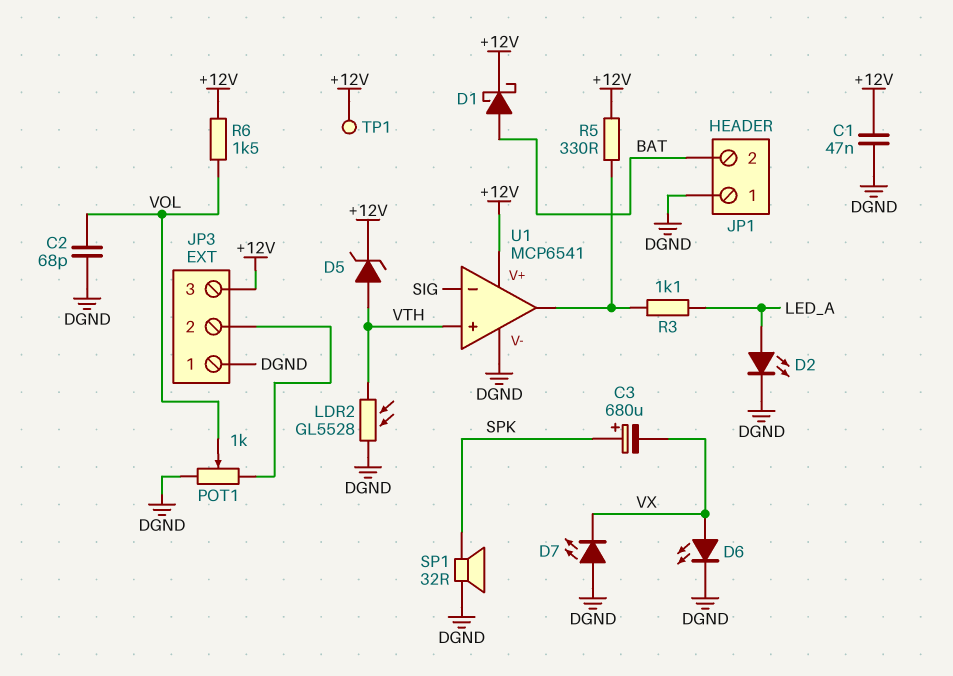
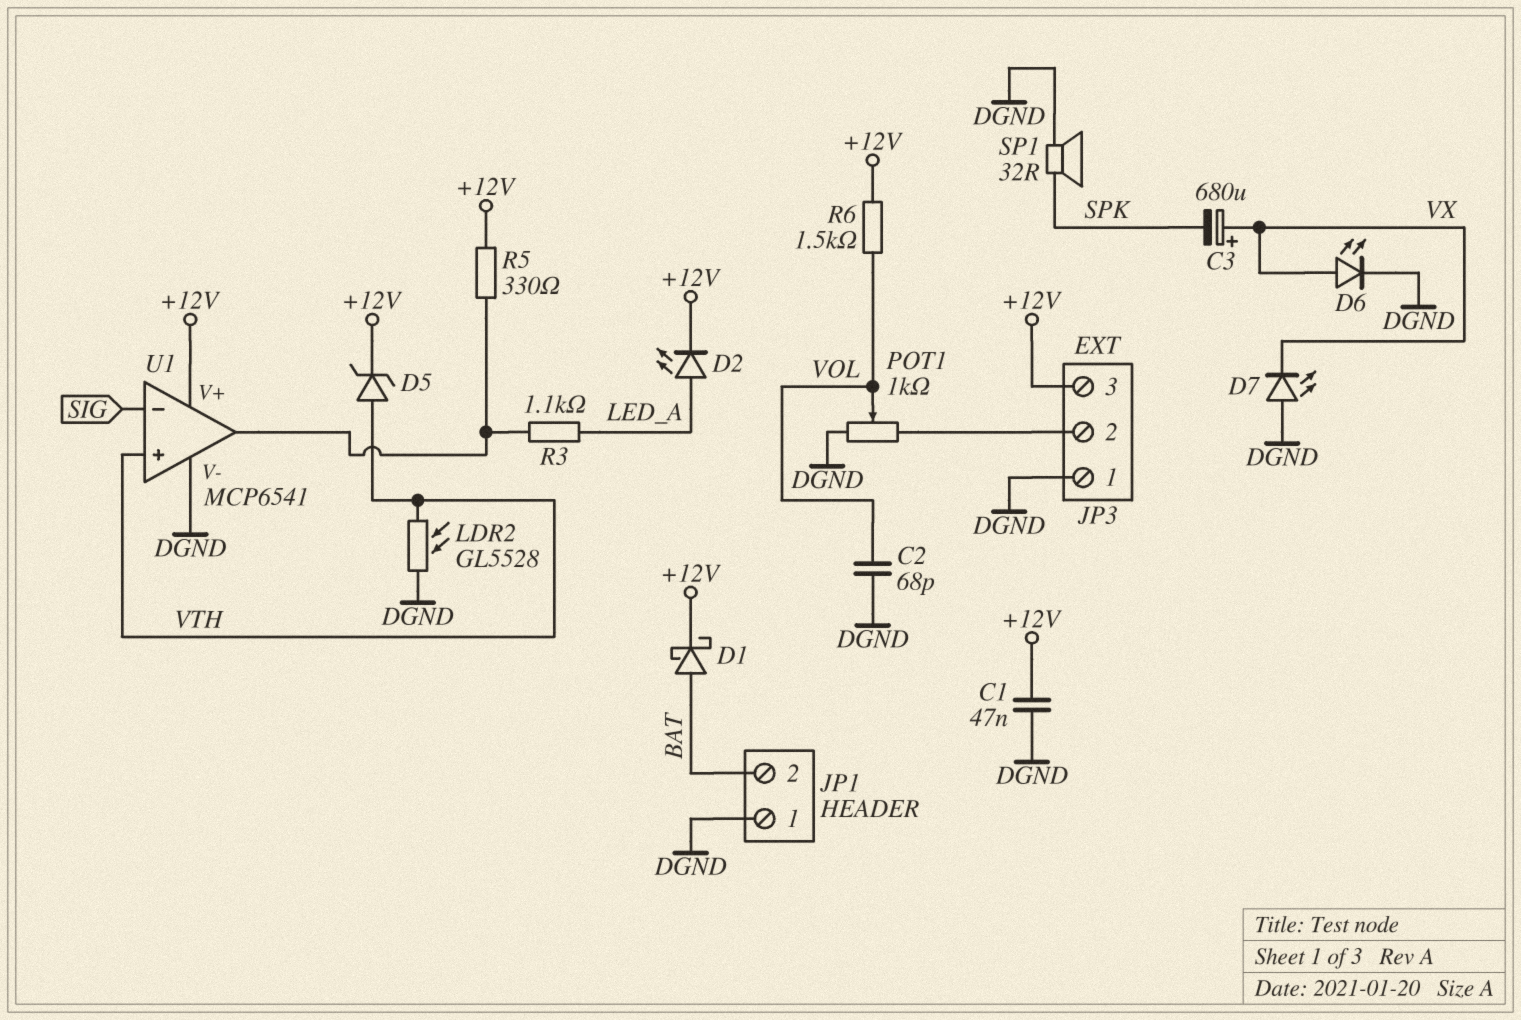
C3: 680uF (plus SPK, minus VX) -> 680uF (plus VX, minus SPK)
D2: LED (A LED_A, K DGND) -> LED (A LED_A, K +12V)
TP1: test point (+12V) -> none

